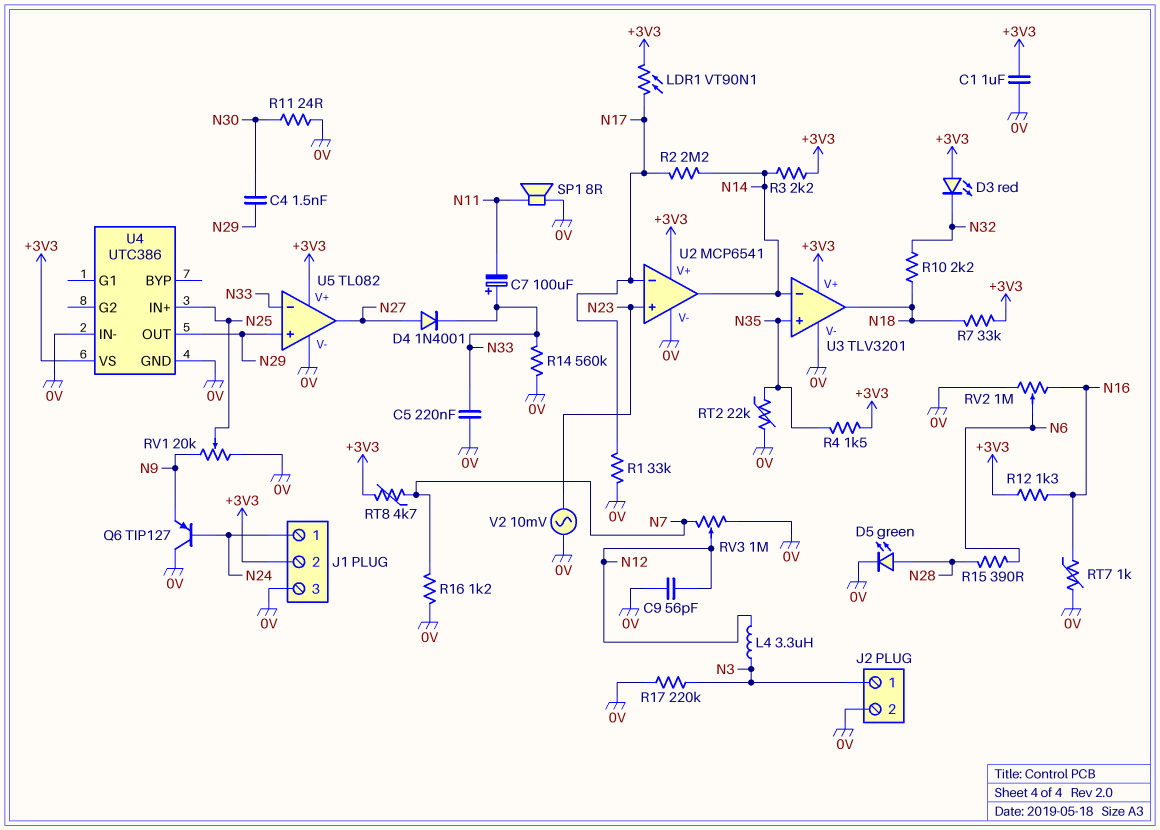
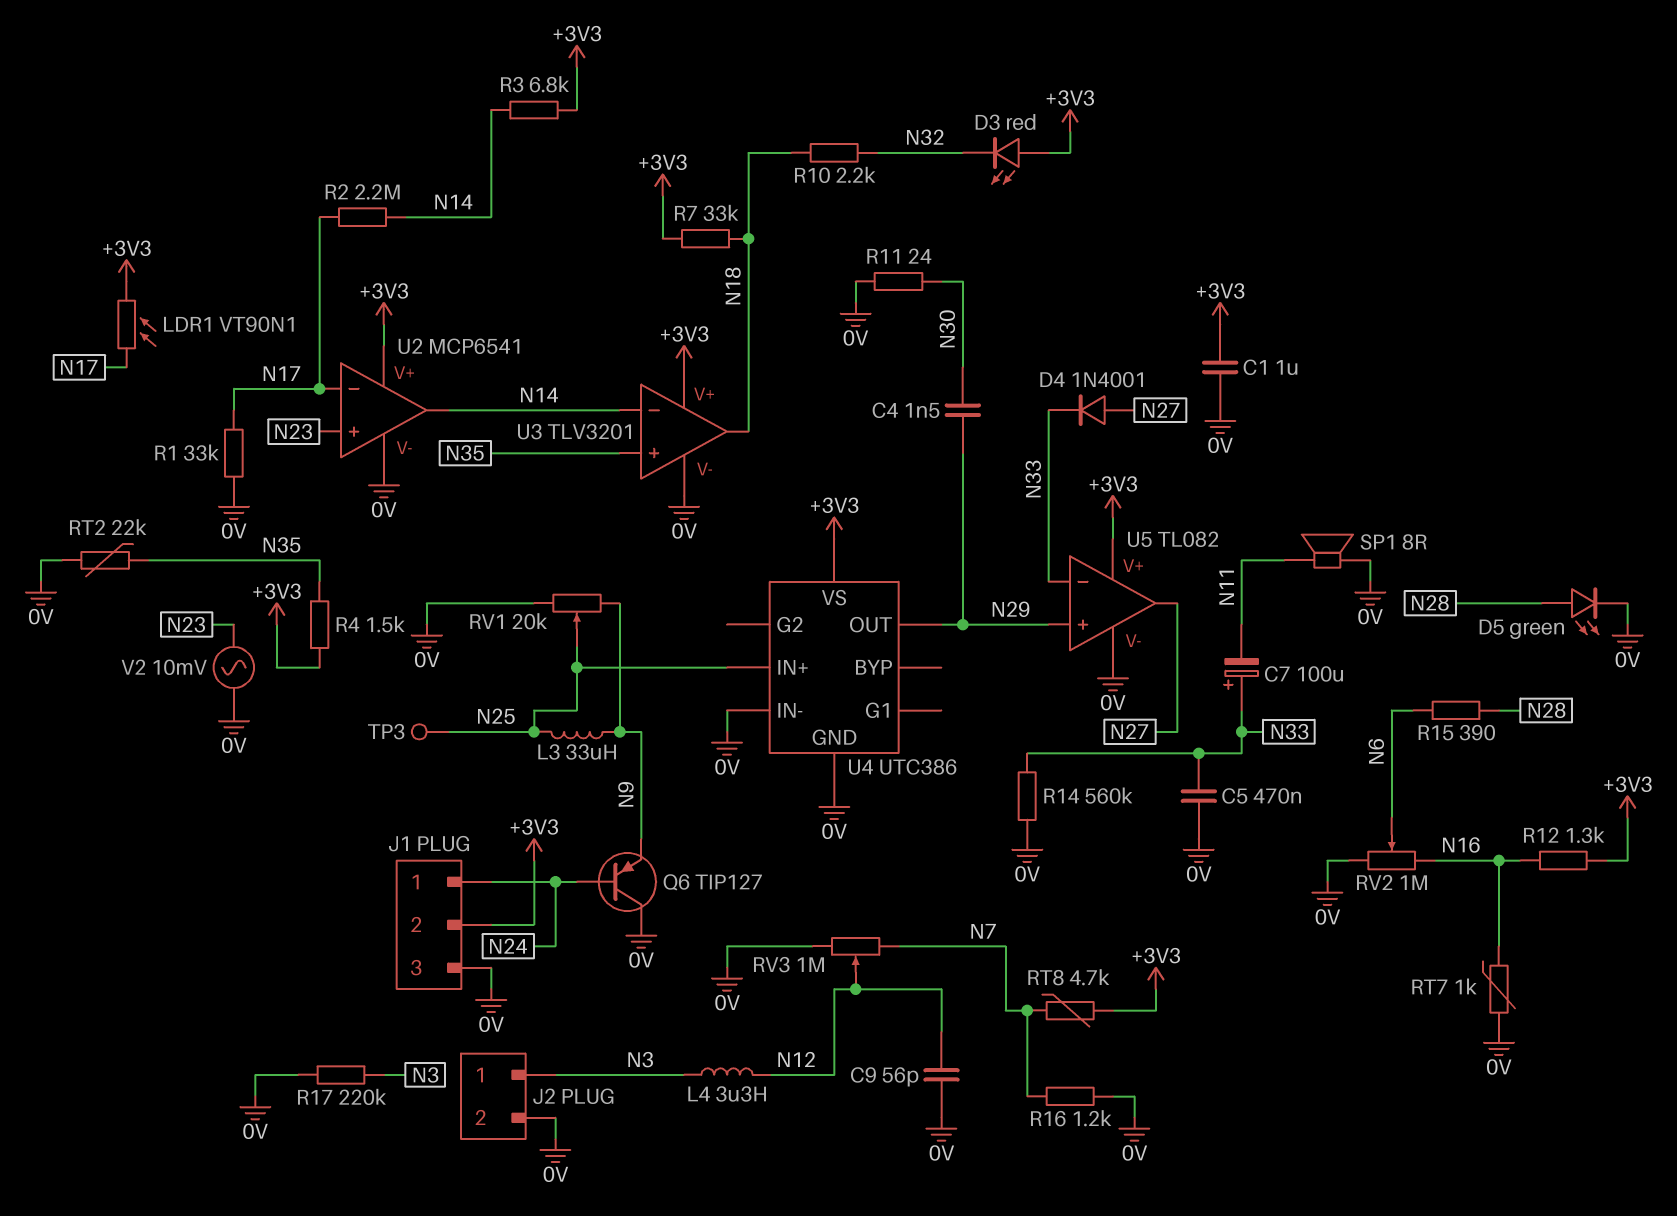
C5: 220nF (0V, N33) -> 470nF (0V, N33)
L3: none -> 33uH (N9, N25)
R3: 2.2k (+3V3, N14) -> 6.8k (+3V3, N14)
TP3: none -> test point (N25)

